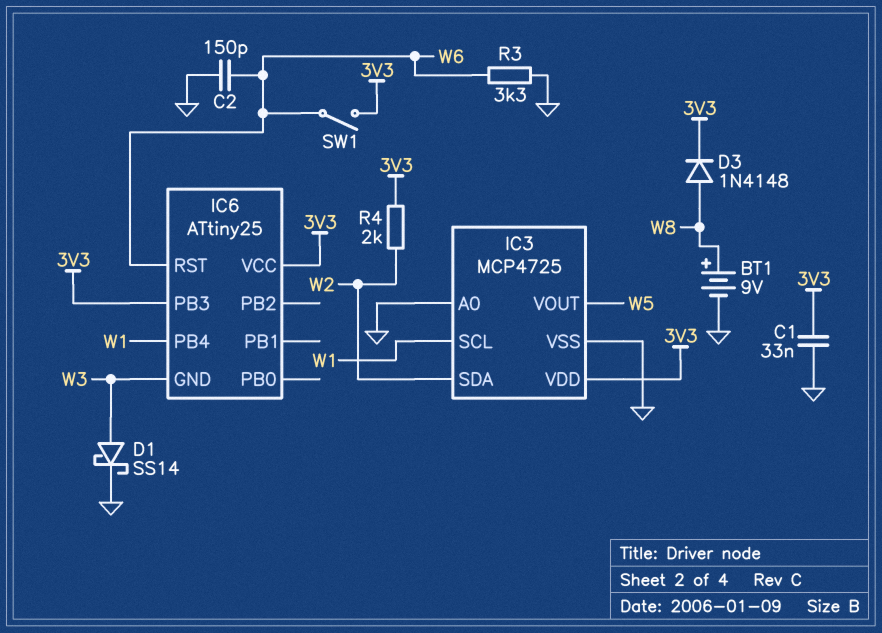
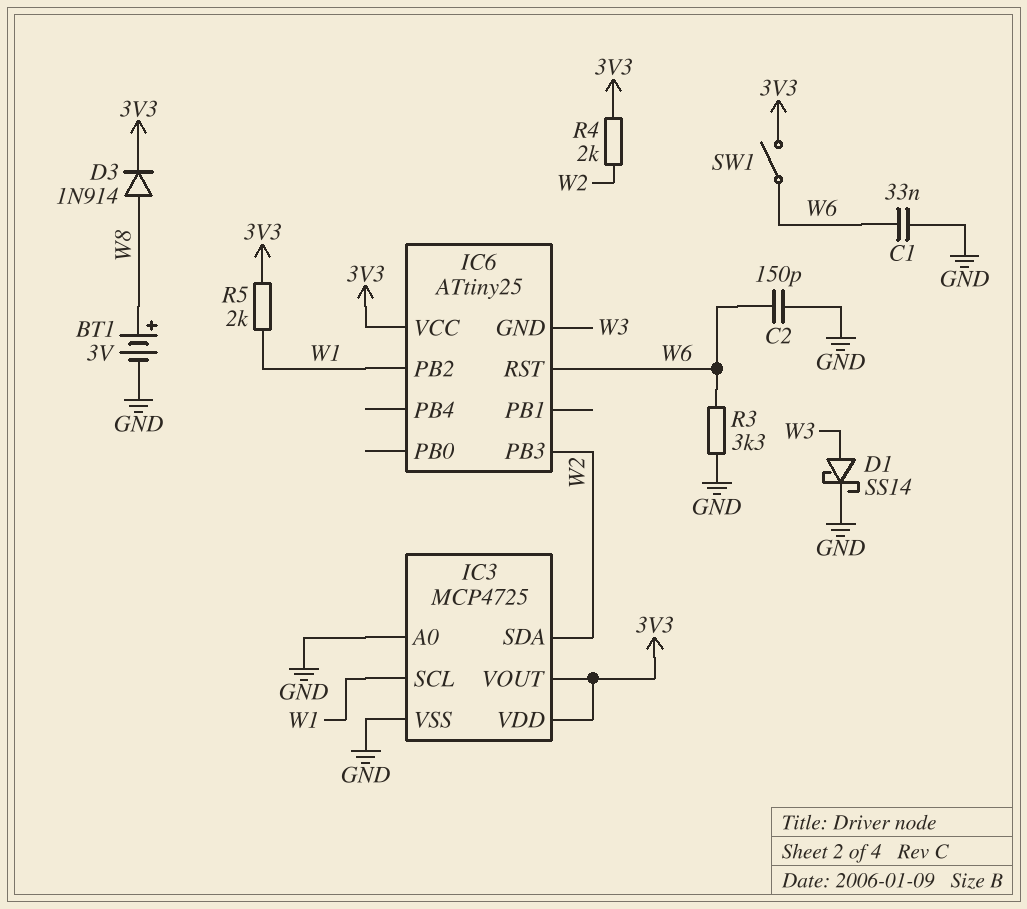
BT1: 9V (plus W8, minus GND) -> 3V (plus W8, minus GND)
C1: 33nF (3V3, GND) -> 33nF (GND, W6)
D3: diode 1N4148 (A W8, K 3V3) -> diode 1N914 (A W8, K 3V3)
IC3 pin VOUT: W5 -> 3V3
IC6 pin PB2: none -> W1
IC6 pin PB3: 3V3 -> W2
IC6 pin PB4: W1 -> none
R5: none -> 2k (3V3, W1)

